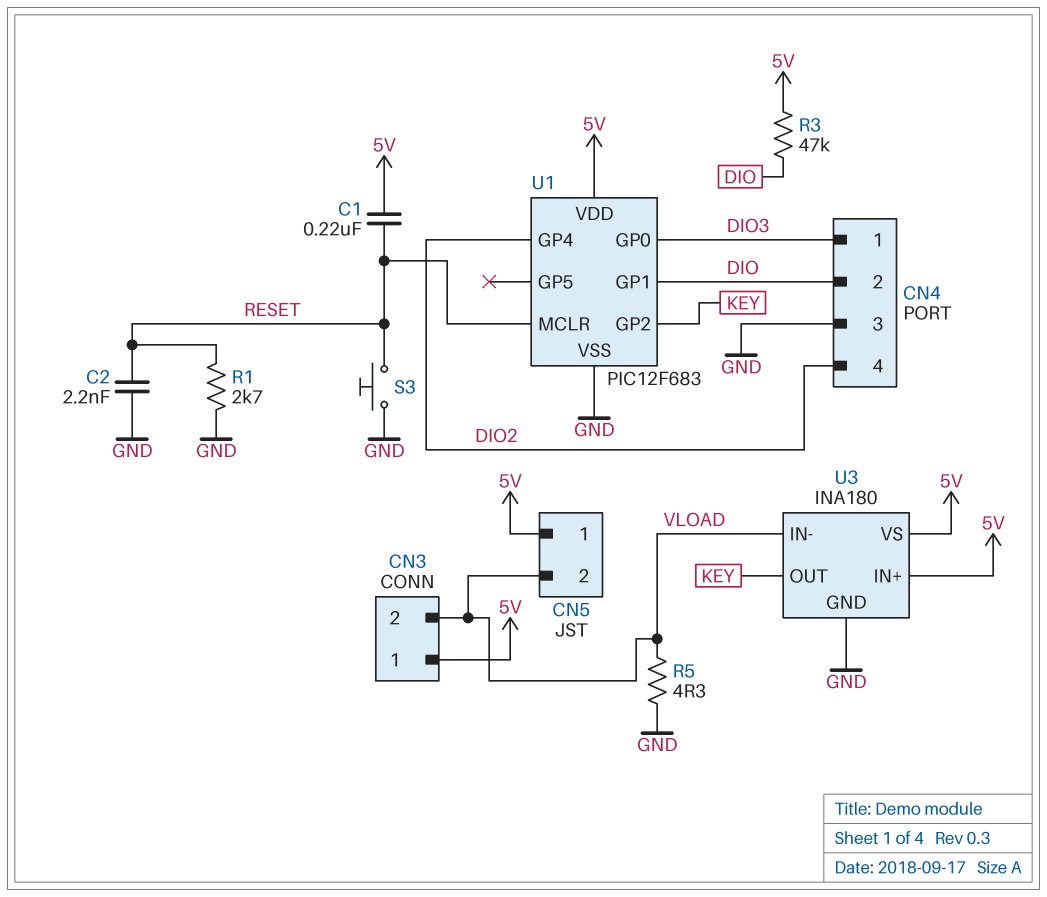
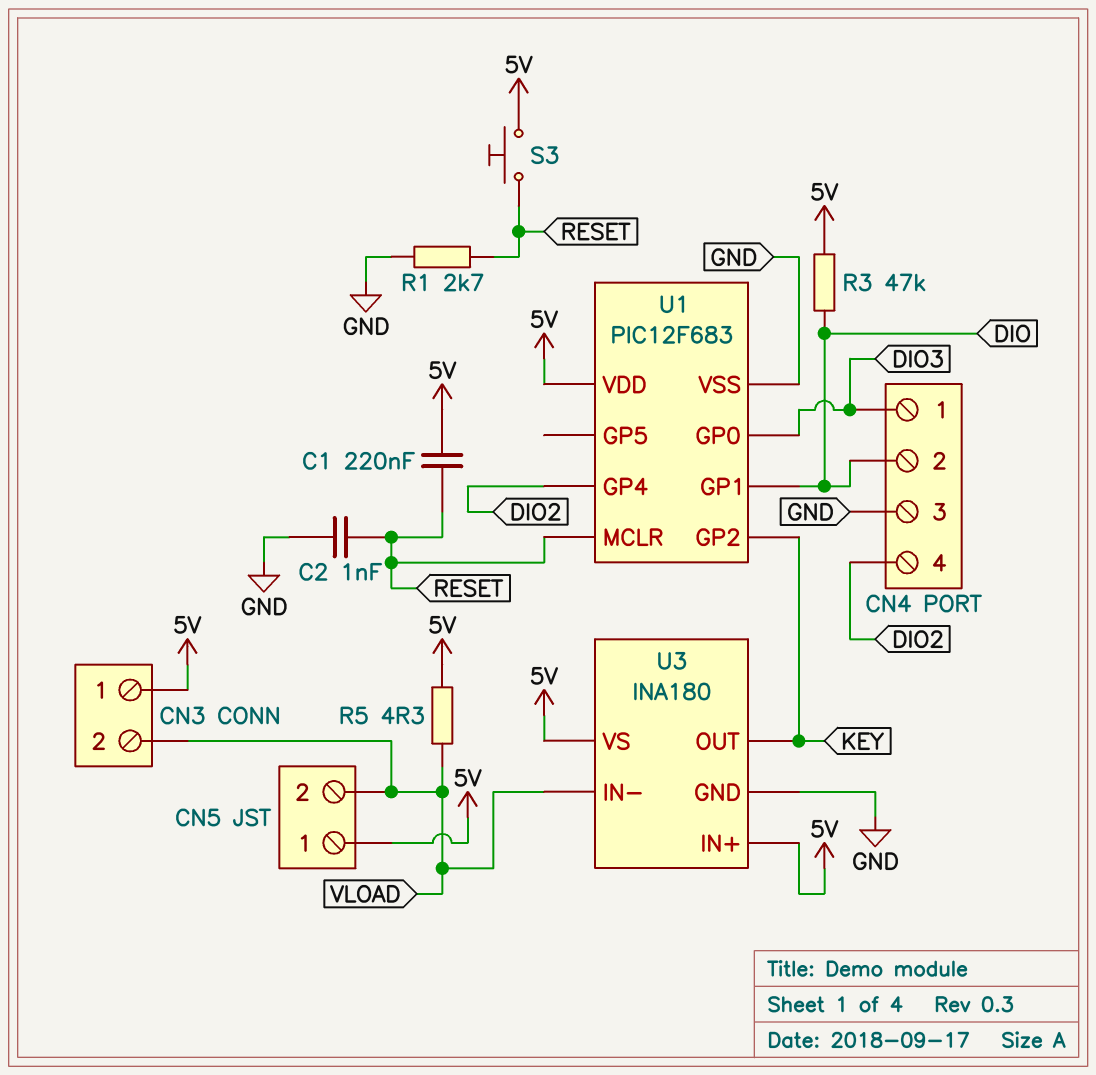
C2: 2.2nF (GND, RESET) -> 1nF (GND, RESET)
R5: 4.3 (GND, VLOAD) -> 4.3 (5V, VLOAD)
S3: button (GND, RESET) -> button (5V, RESET)

